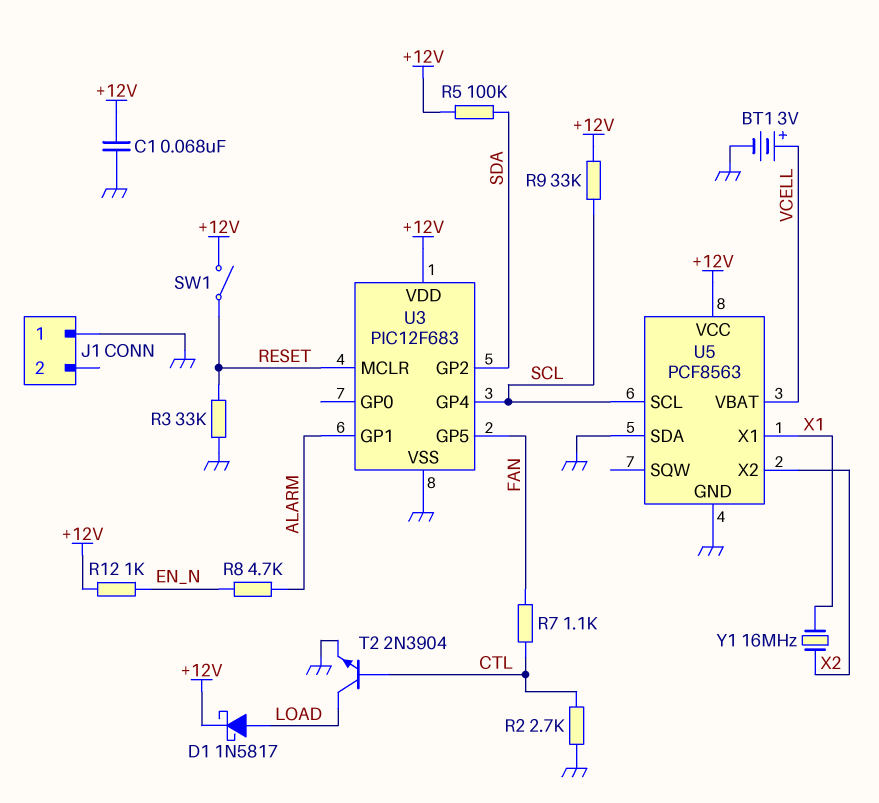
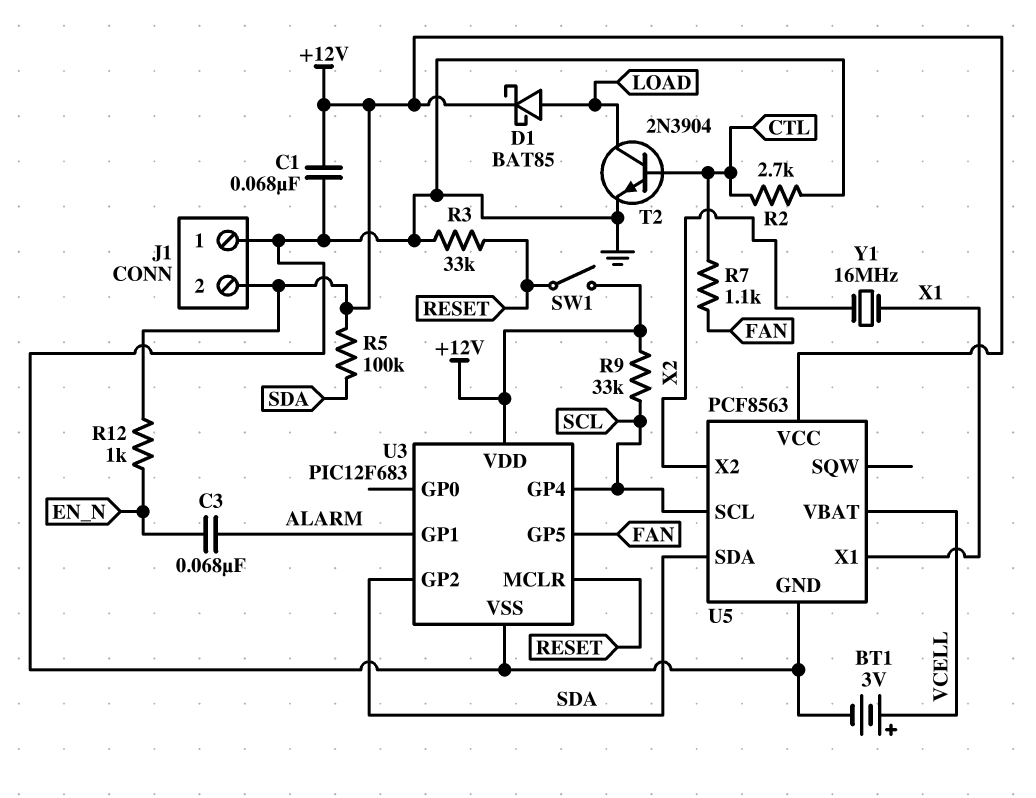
C3: none -> 68nF (ALARM, EN_N)
D1: schottky 1N5817 (A LOAD, K +12V) -> schottky BAT85 (A LOAD, K +12V)
J1 pin 2: none -> +12V
R8: 4.7k (ALARM, EN_N) -> none
U5 pin SDA: GND -> SDA

